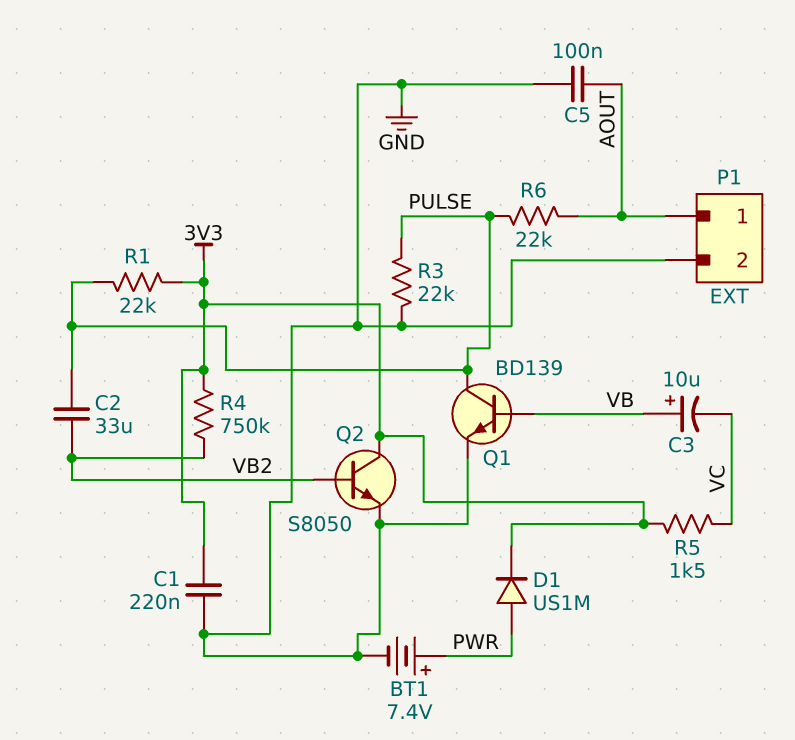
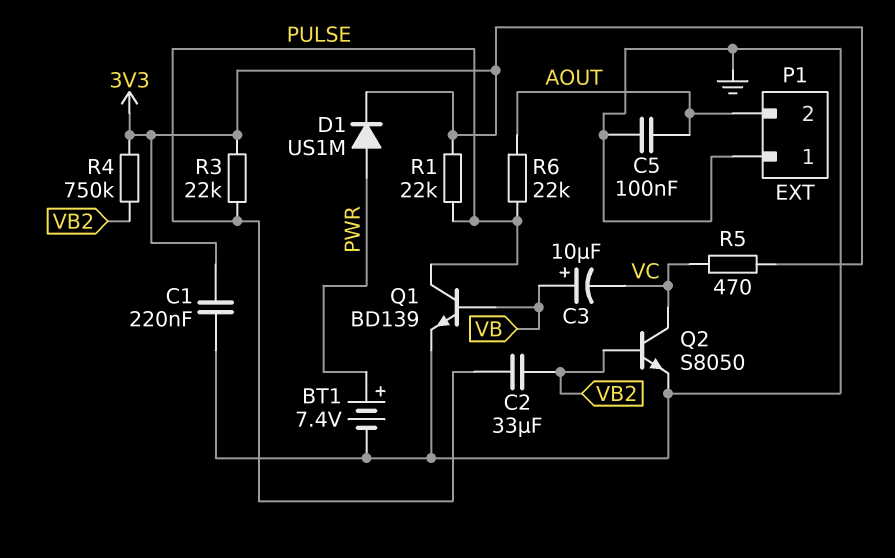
P1 pin 1: AOUT -> GND
P1 pin 2: GND -> AOUT
Q2: NPN S8050 (B VB2, C 3V3, E GND) -> NPN S8050 (B VB2, C VC, E GND)
R3: 22k (GND, PULSE) -> 22k (3V3, PULSE)
R5: 1.5k (3V3, VC) -> 470 (3V3, VC)

